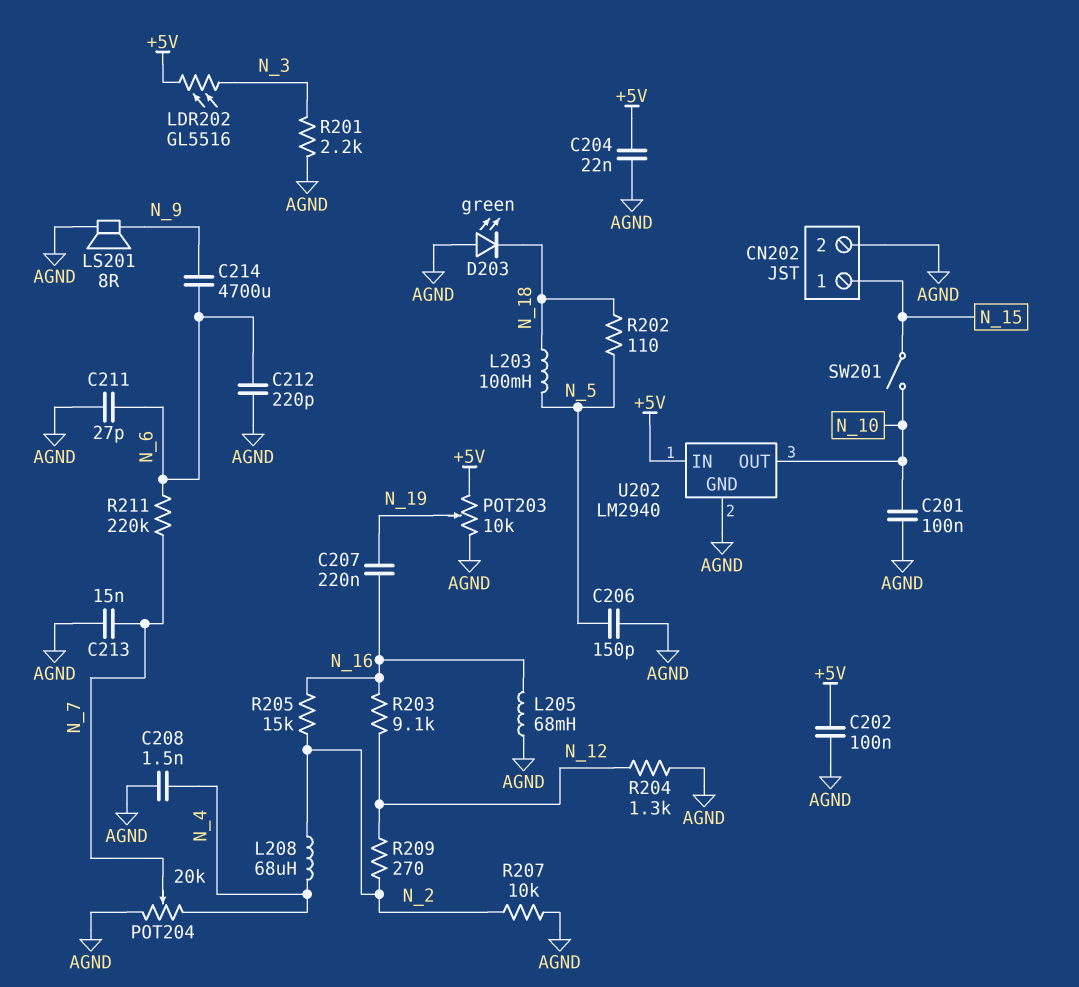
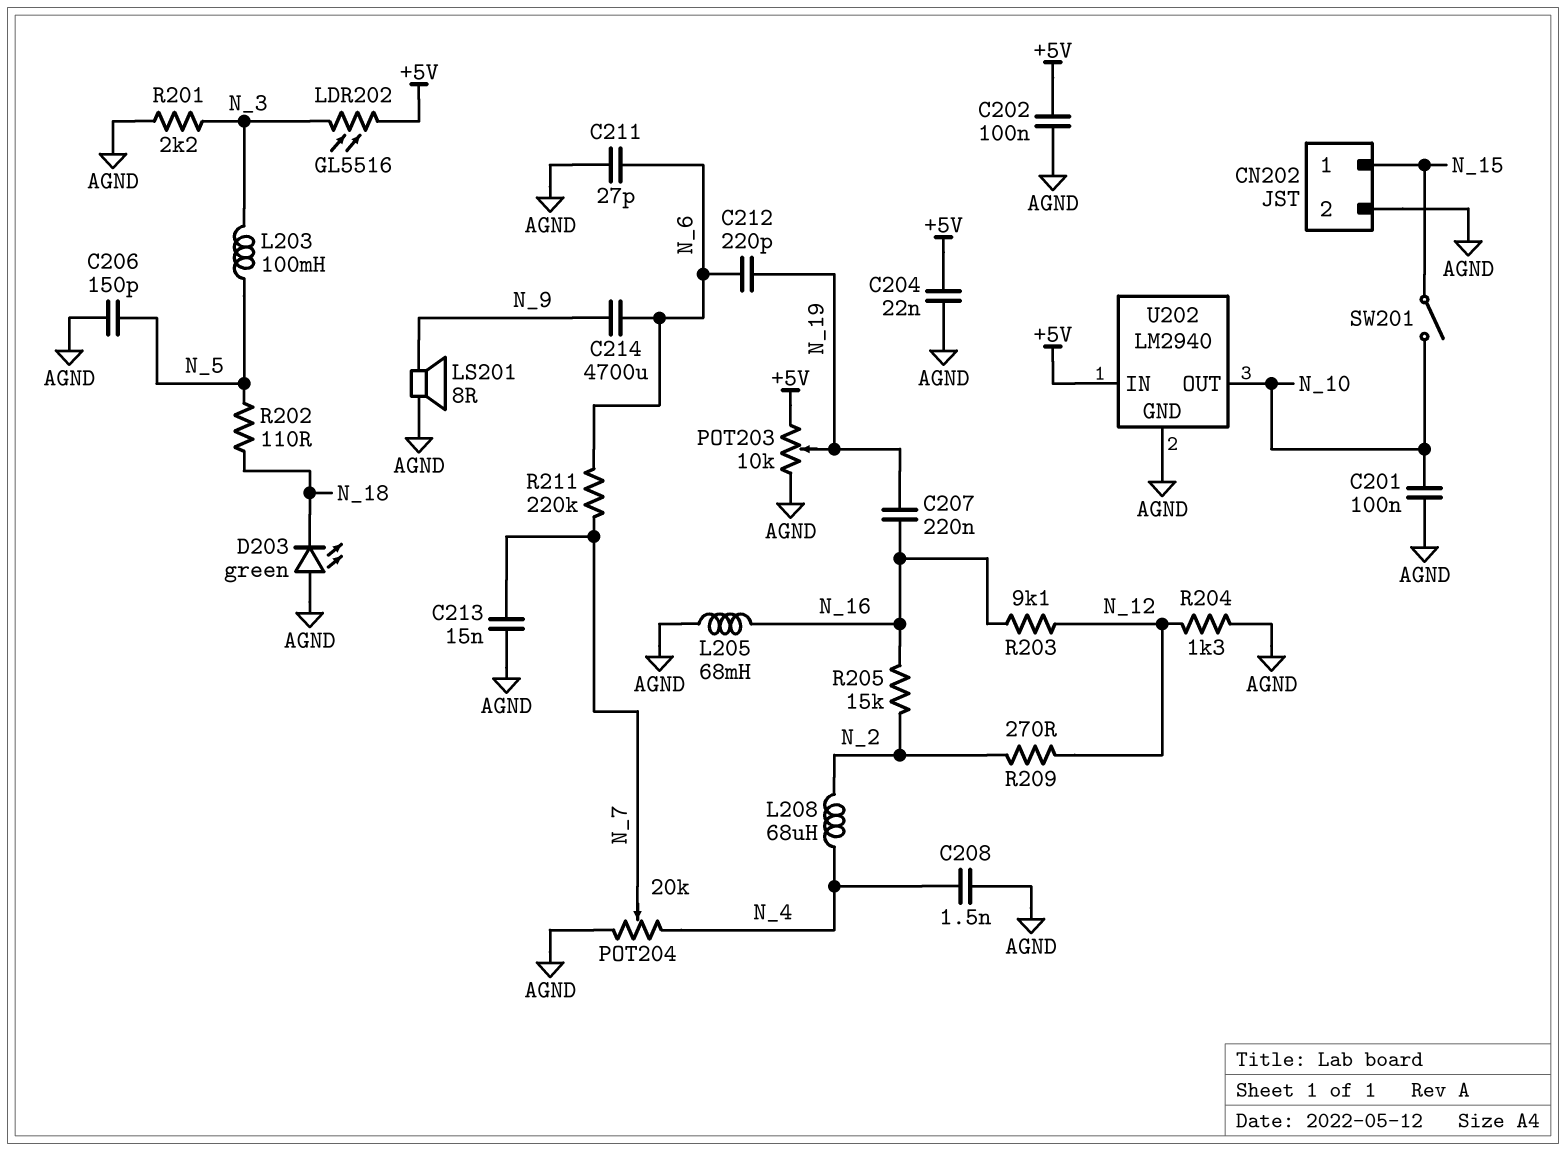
C212: 220pF (AGND, N_6) -> 220pF (N_6, N_19)
L203: 100mH (N_5, N_18) -> 100mH (N_3, N_5)
R207: 10k (AGND, N_2) -> none

